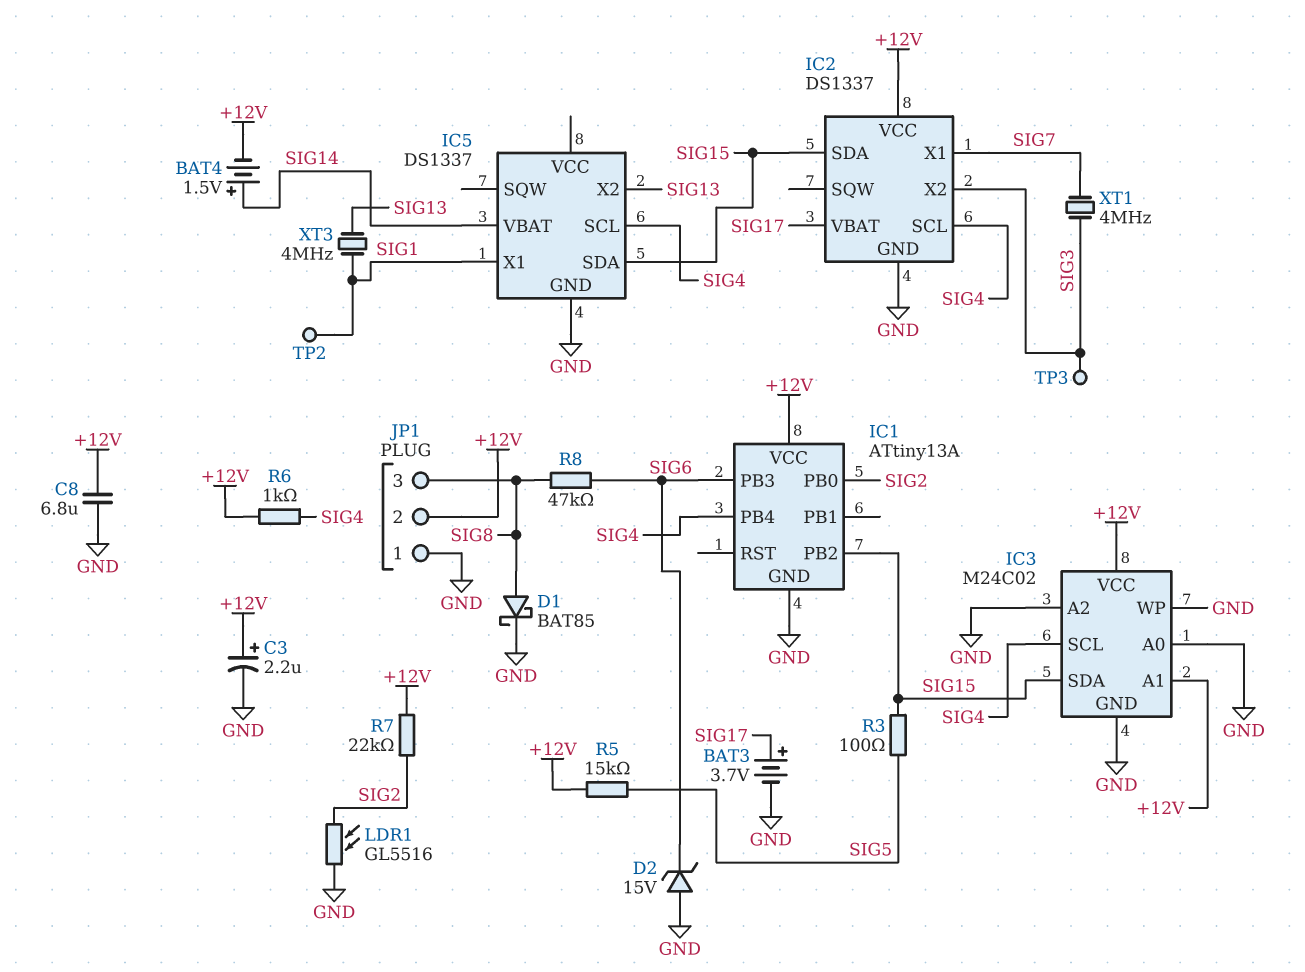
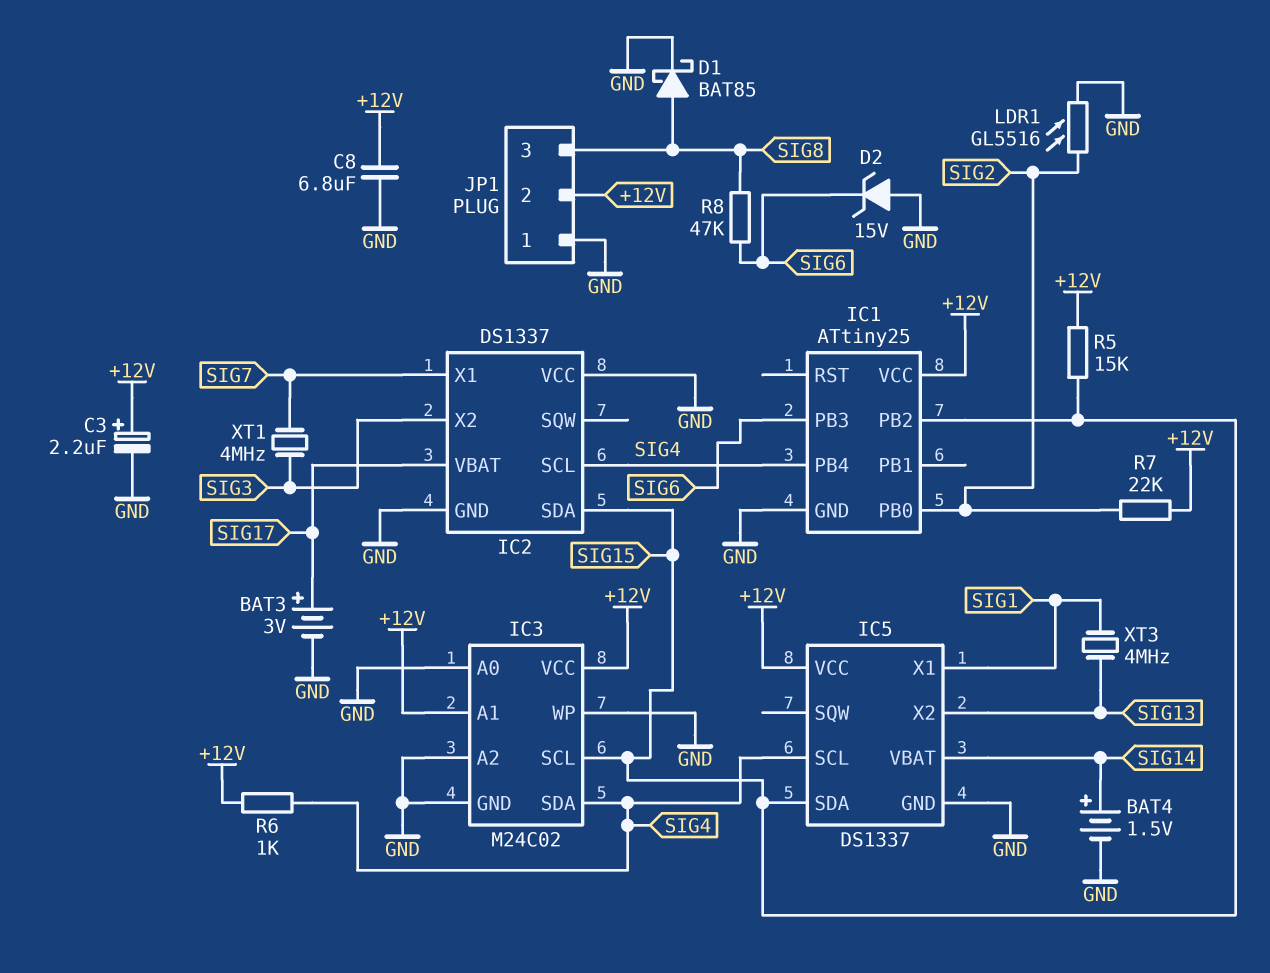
BAT3: 3.7V (plus SIG17, minus GND) -> 3V (plus SIG17, minus GND)
BAT4: 1.5V (plus SIG14, minus +12V) -> 1.5V (plus SIG14, minus GND)
IC1: ATtiny13A -> ATtiny25
IC2 pin VCC: +12V -> GND
IC3 pin SCL: SIG4 -> SIG15
IC3 pin SDA: SIG15 -> SIG4
IC5 pin VCC: none -> +12V
R3: 100 (SIG5, SIG15) -> none
R5: 15k (+12V, SIG5) -> 15k (+12V, SIG15)
TP2: test point (SIG1) -> none
TP3: test point (SIG3) -> none

